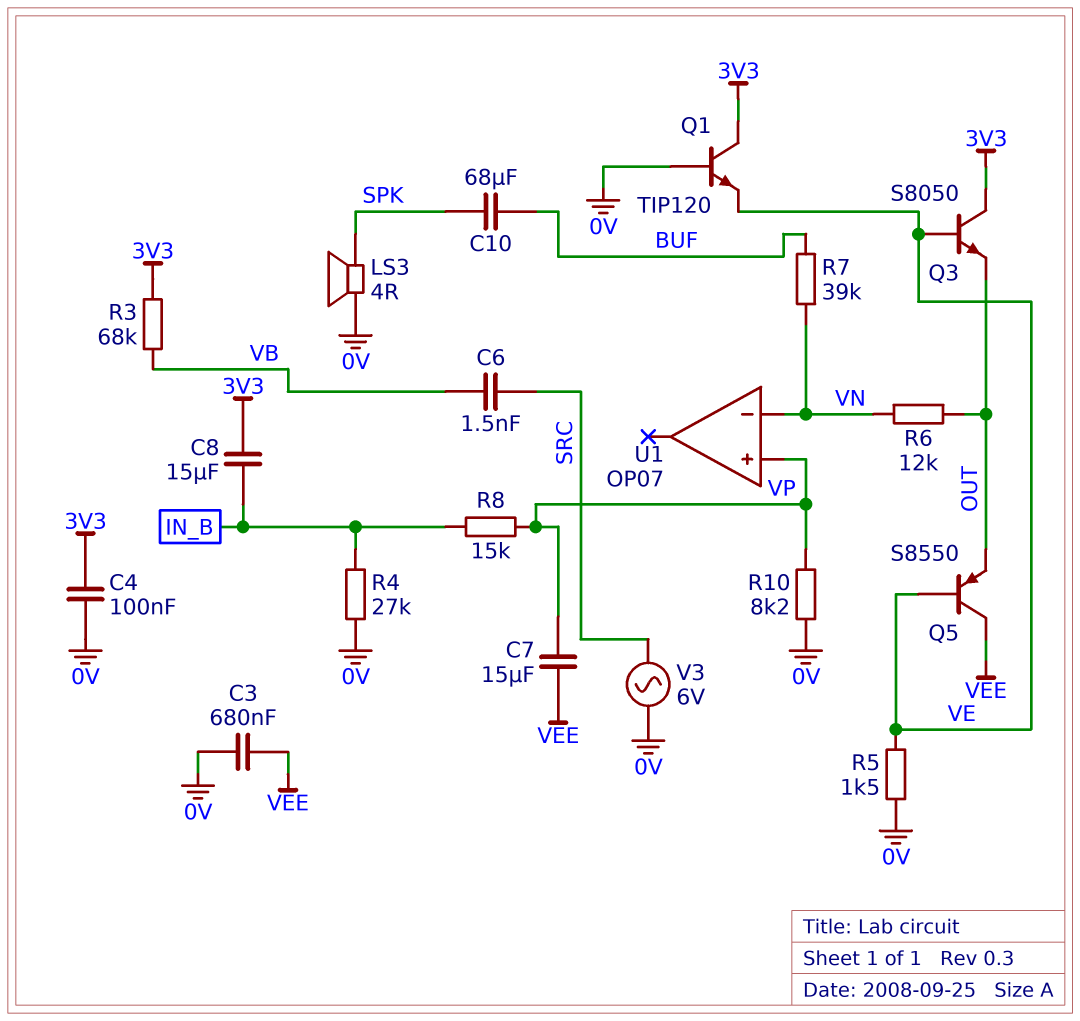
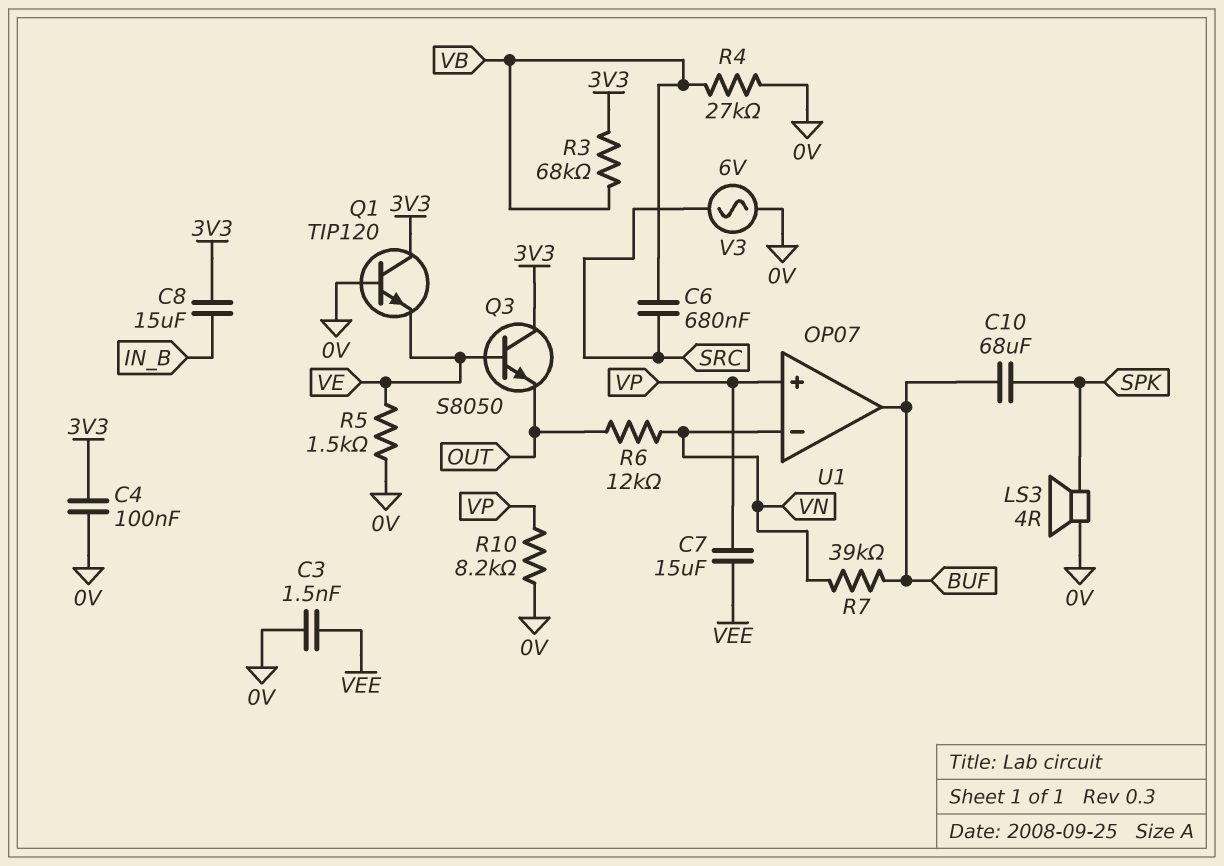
C3: 680nF (0V, VEE) -> 1.5nF (0V, VEE)
C6: 1.5nF (SRC, VB) -> 680nF (SRC, VB)
Q5: PNP S8550 (B VE, C VEE, E OUT) -> none
R4: 27k (0V, IN_B) -> 27k (0V, VB)
R8: 15k (IN_B, VP) -> none
U1 pin out: none -> BUF

